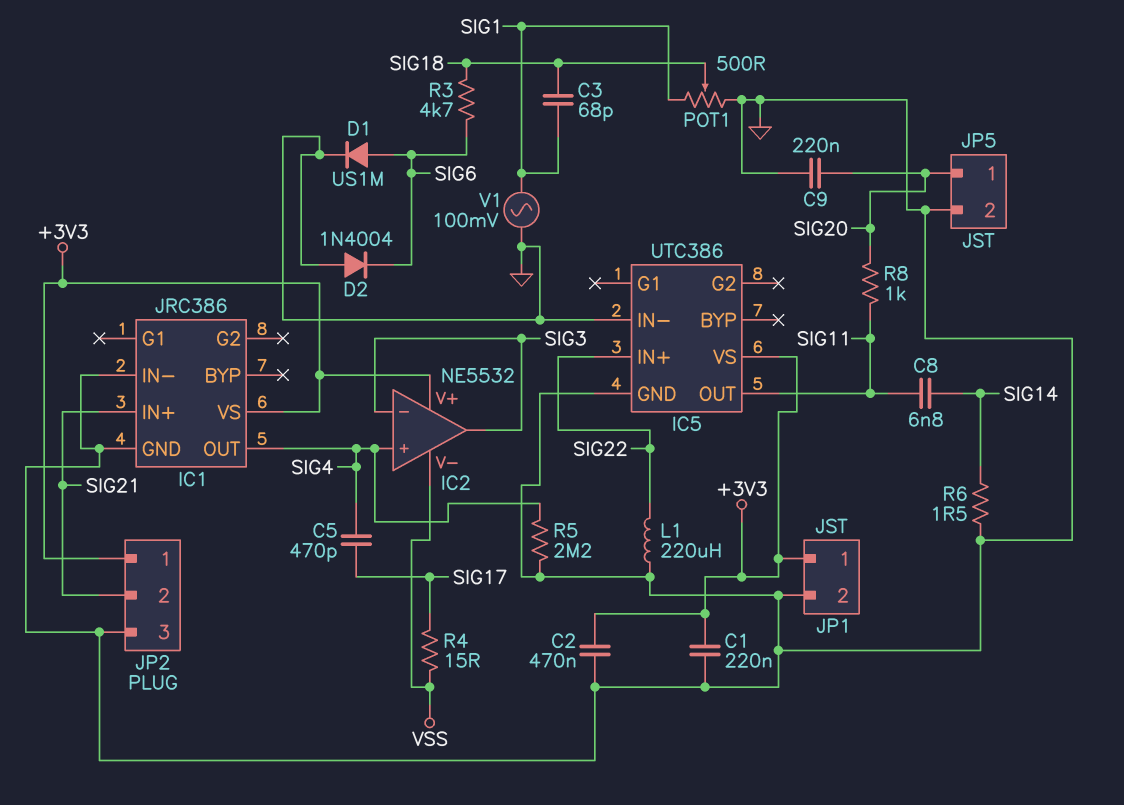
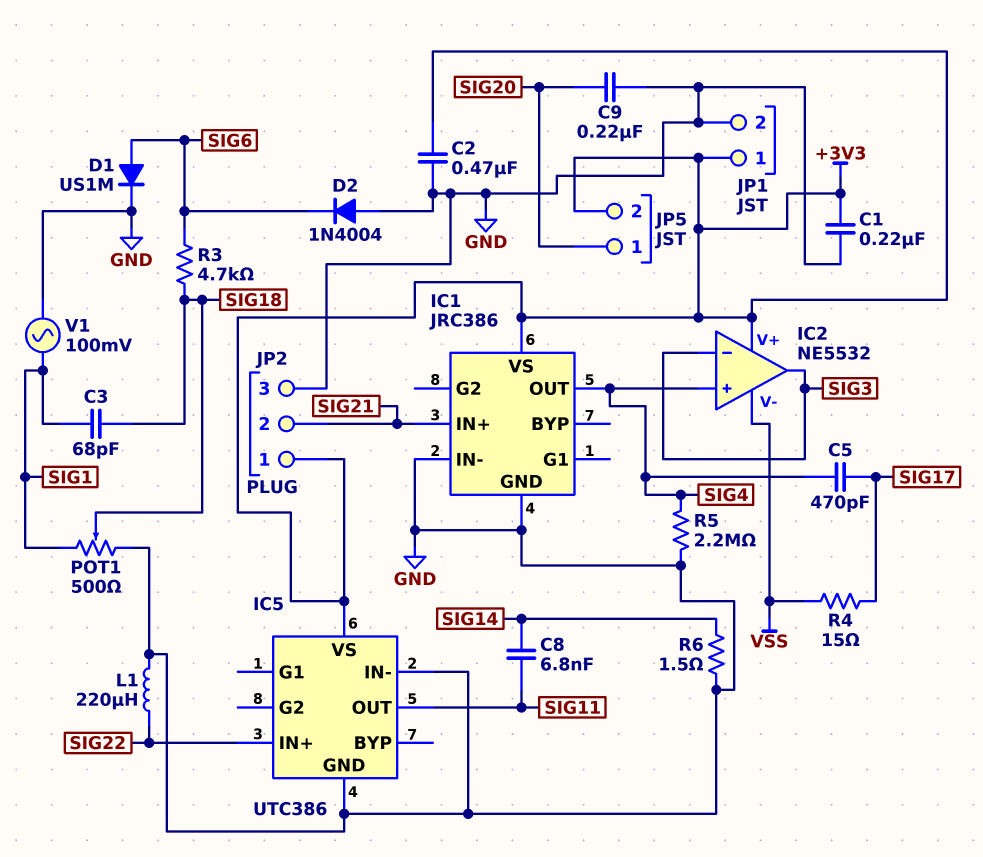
JP5 pin 2: GND -> +3V3
R8: 1k (SIG11, SIG20) -> none

